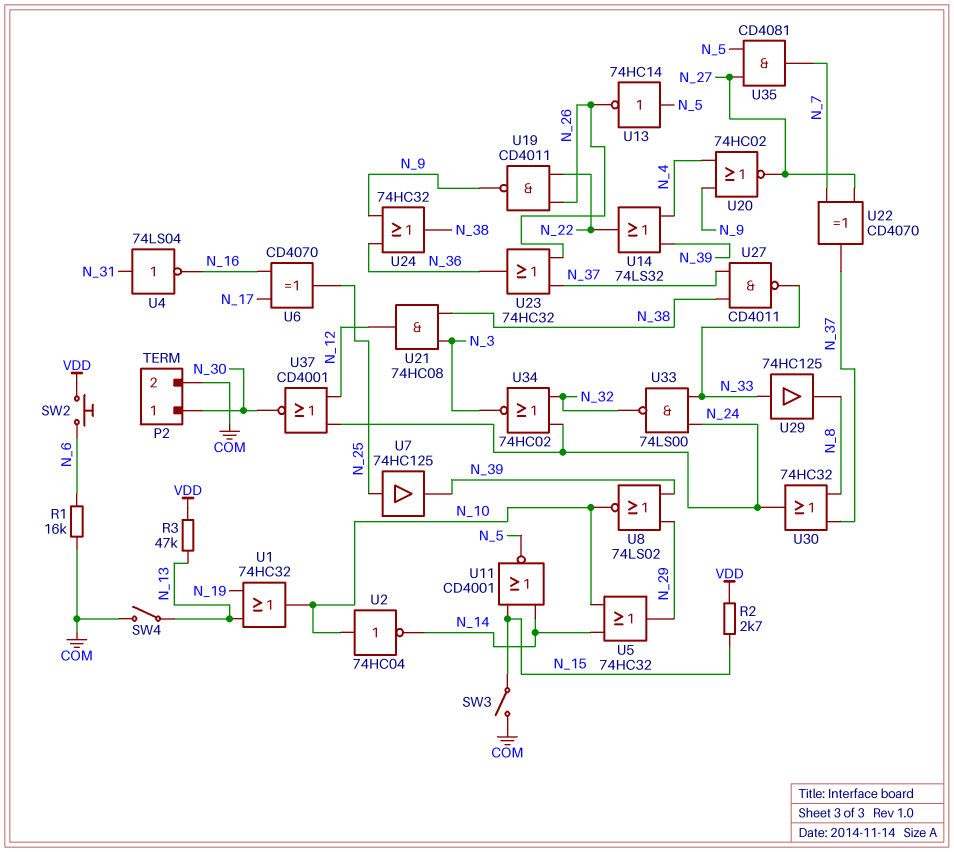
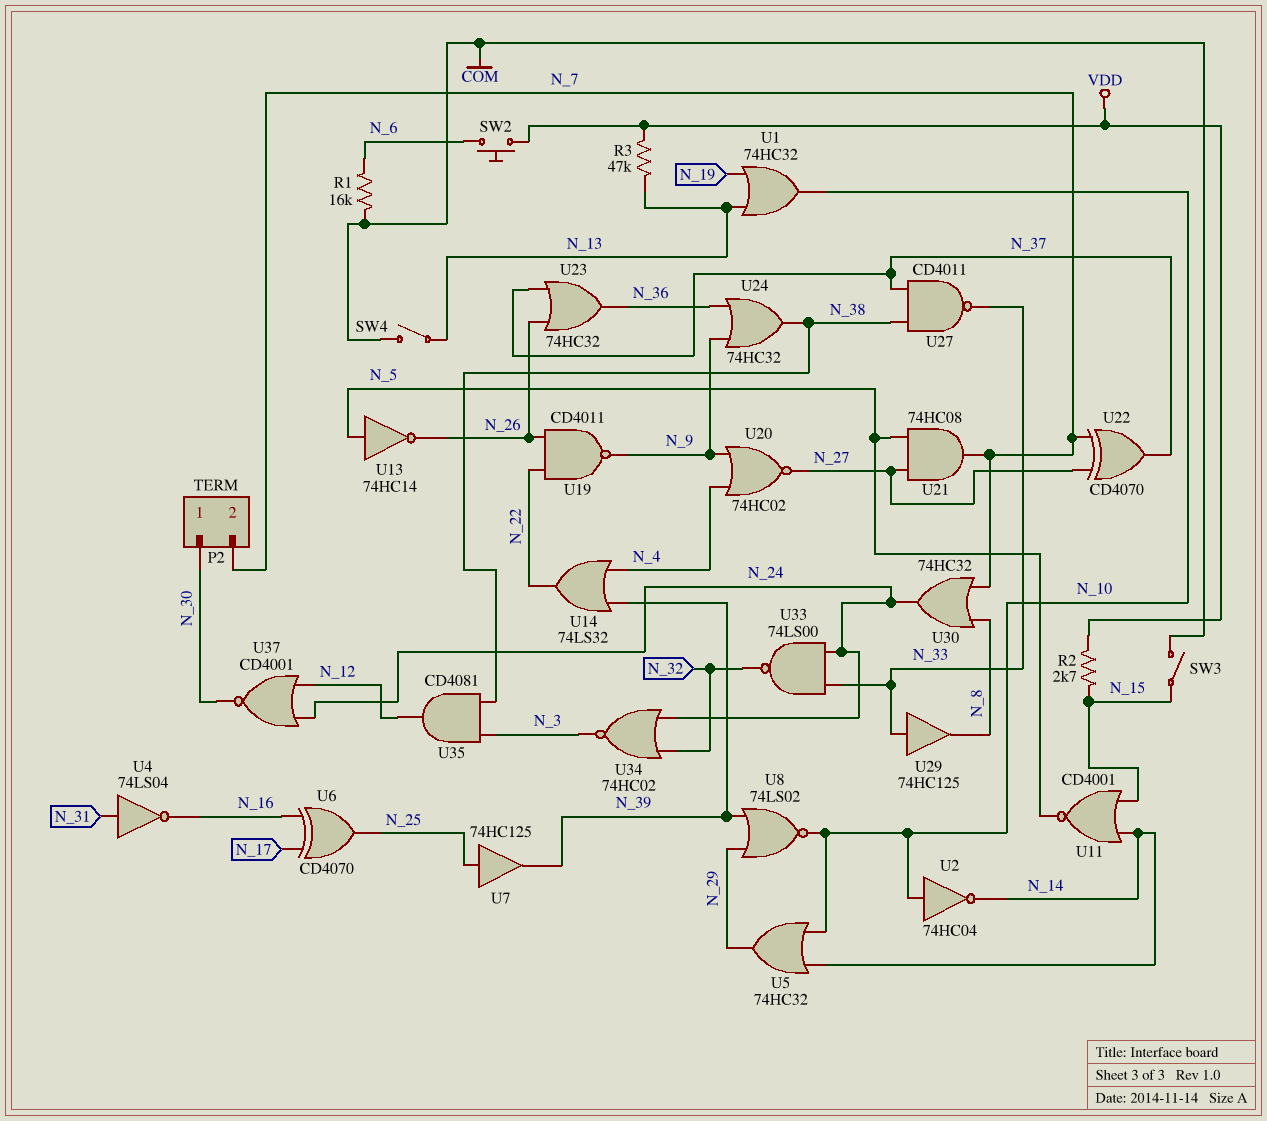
P2 pin 2: COM -> N_7
U21: AND 74HC08 (in N_3, in N_38, out N_12) -> AND 74HC08 (in N_5, in N_27, out N_7)
U30: OR 74HC32 (in N_8, in N_37, out N_24) -> OR 74HC32 (in N_7, in N_8, out N_24)
U35: AND CD4081 (in N_5, in N_27, out N_7) -> AND CD4081 (in N_3, in N_38, out N_12)

